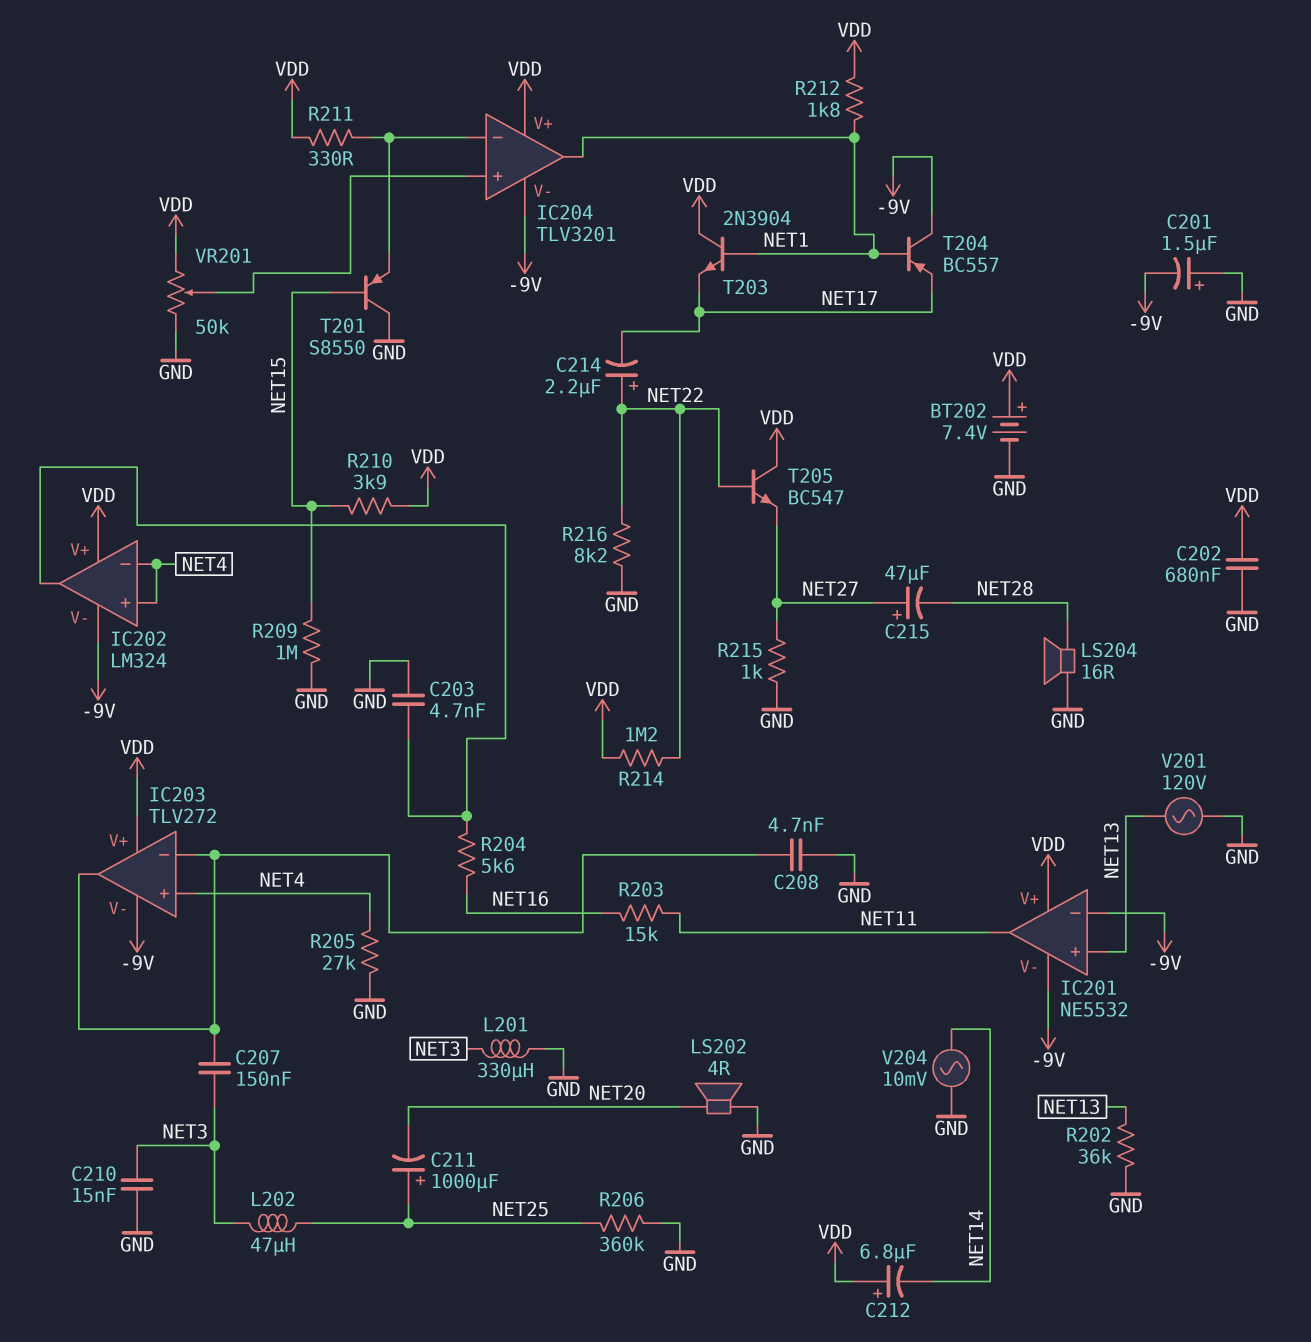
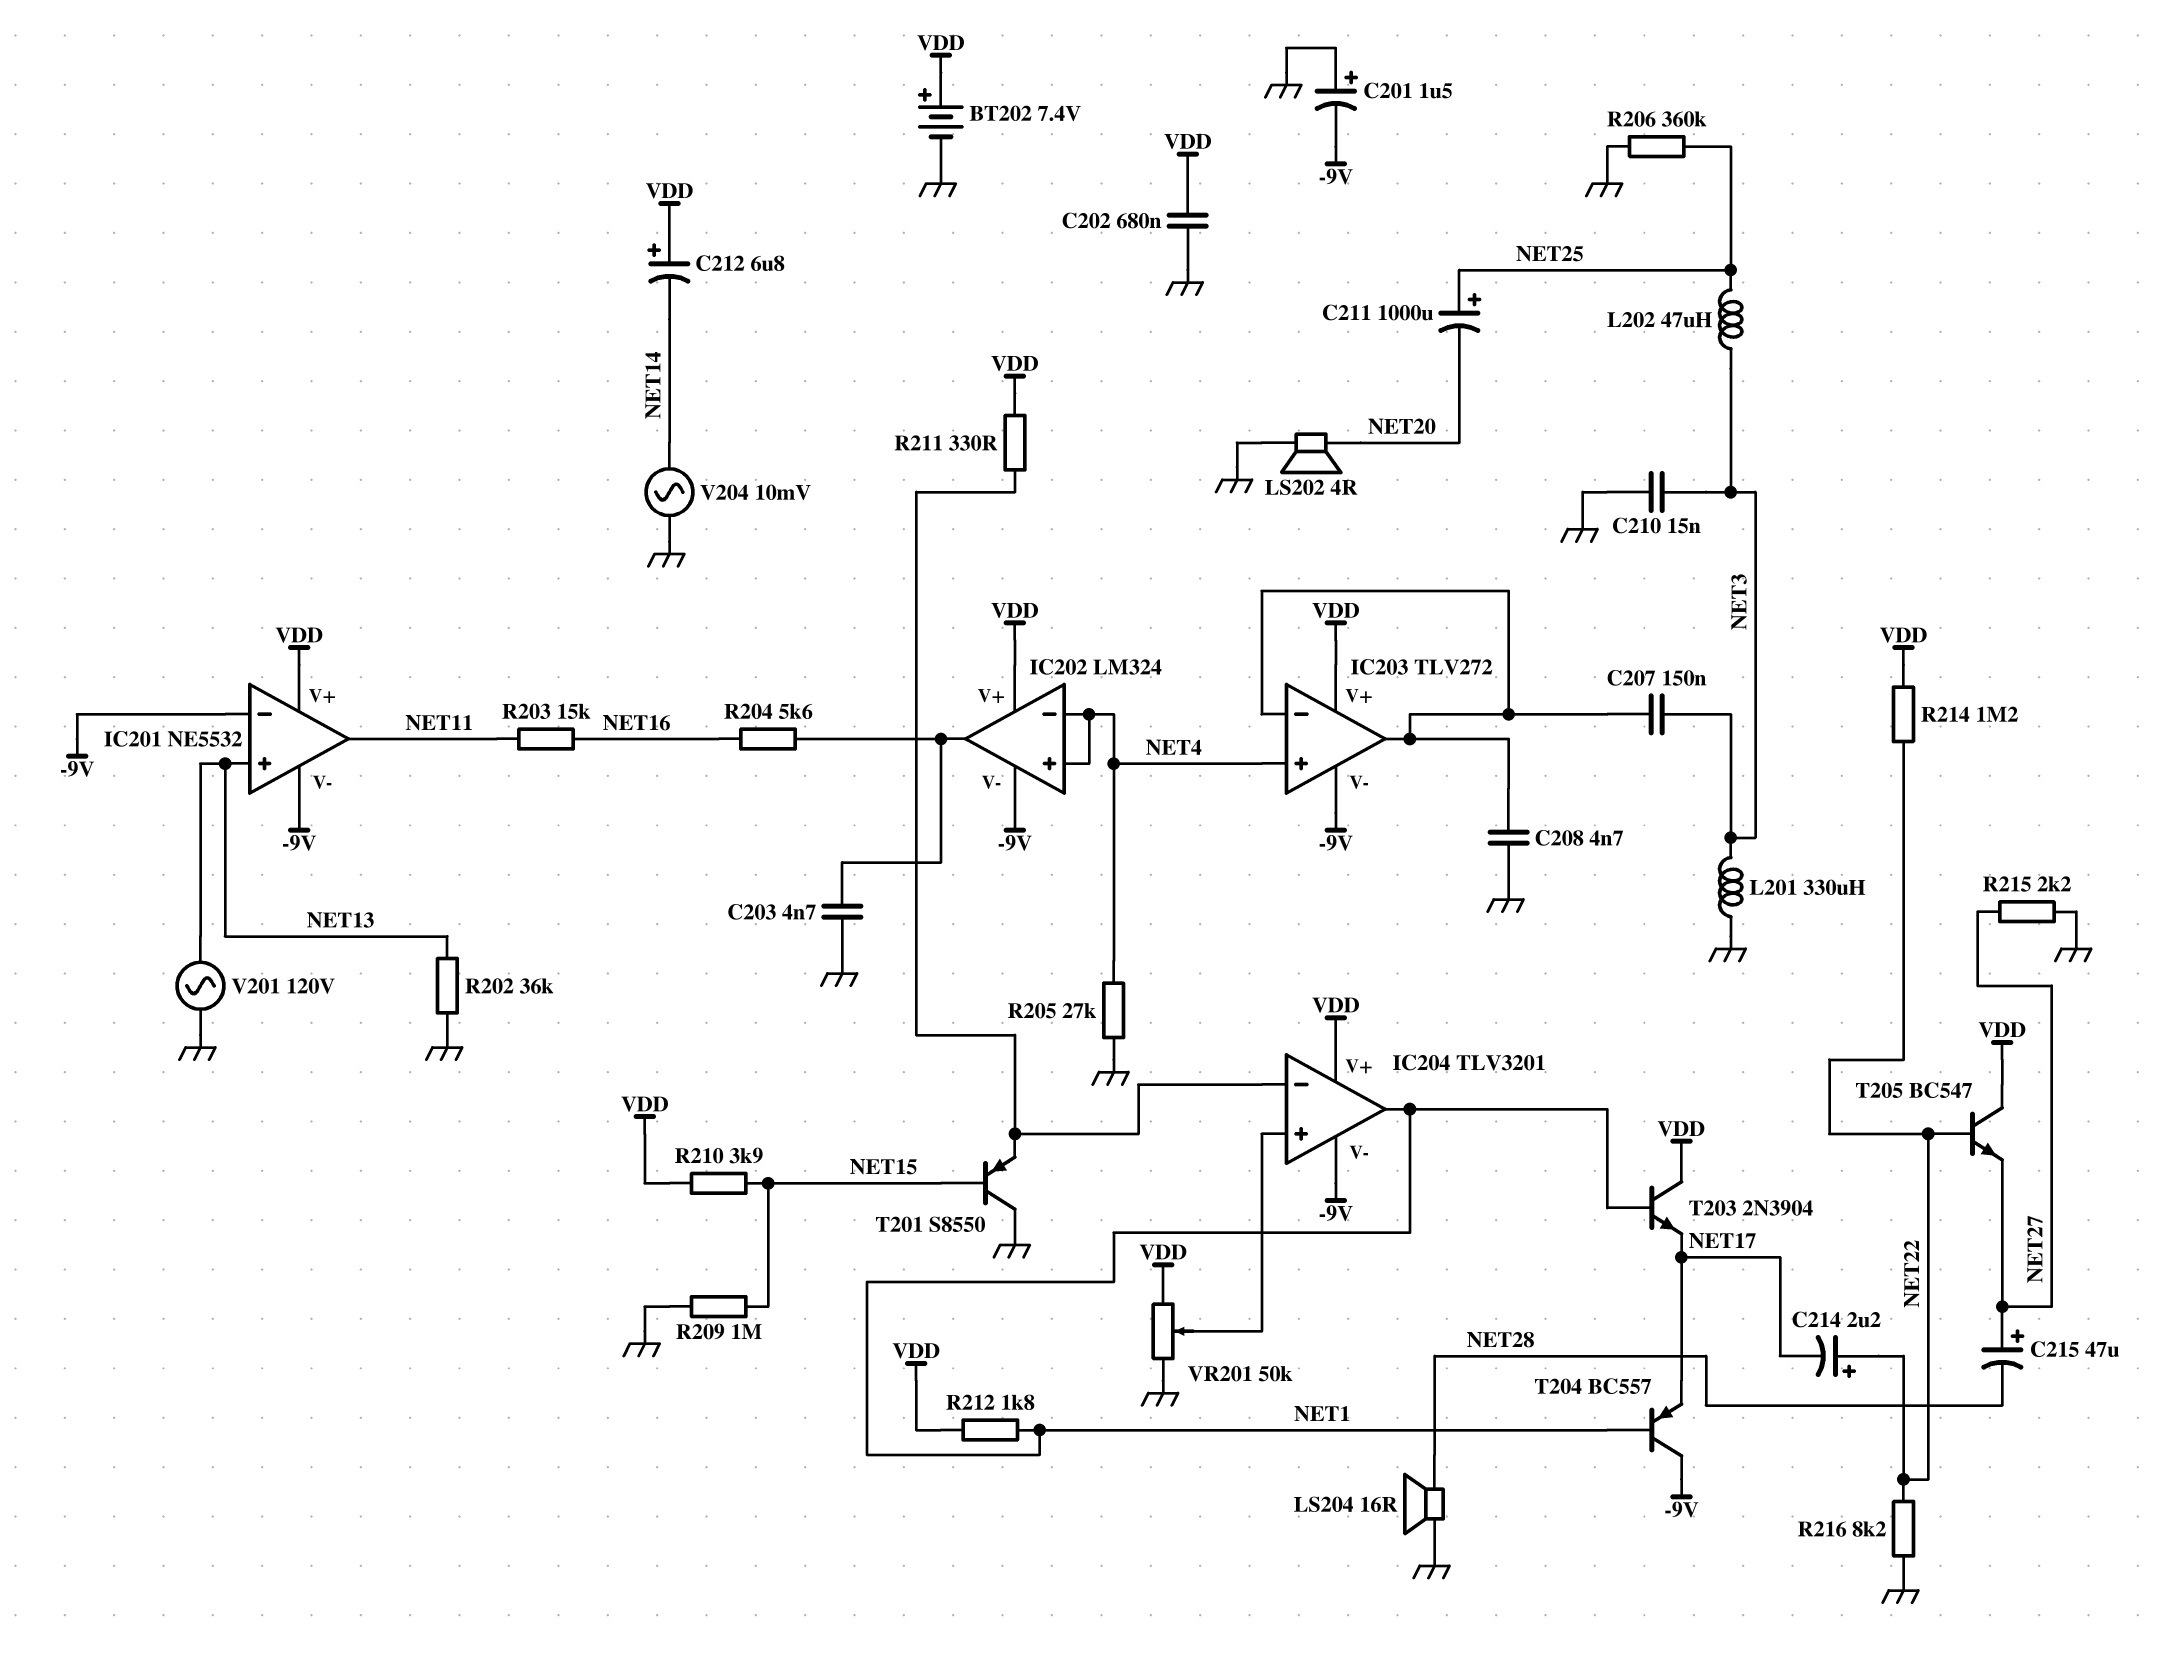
R215: 1k (GND, NET27) -> 2.2k (GND, NET27)

